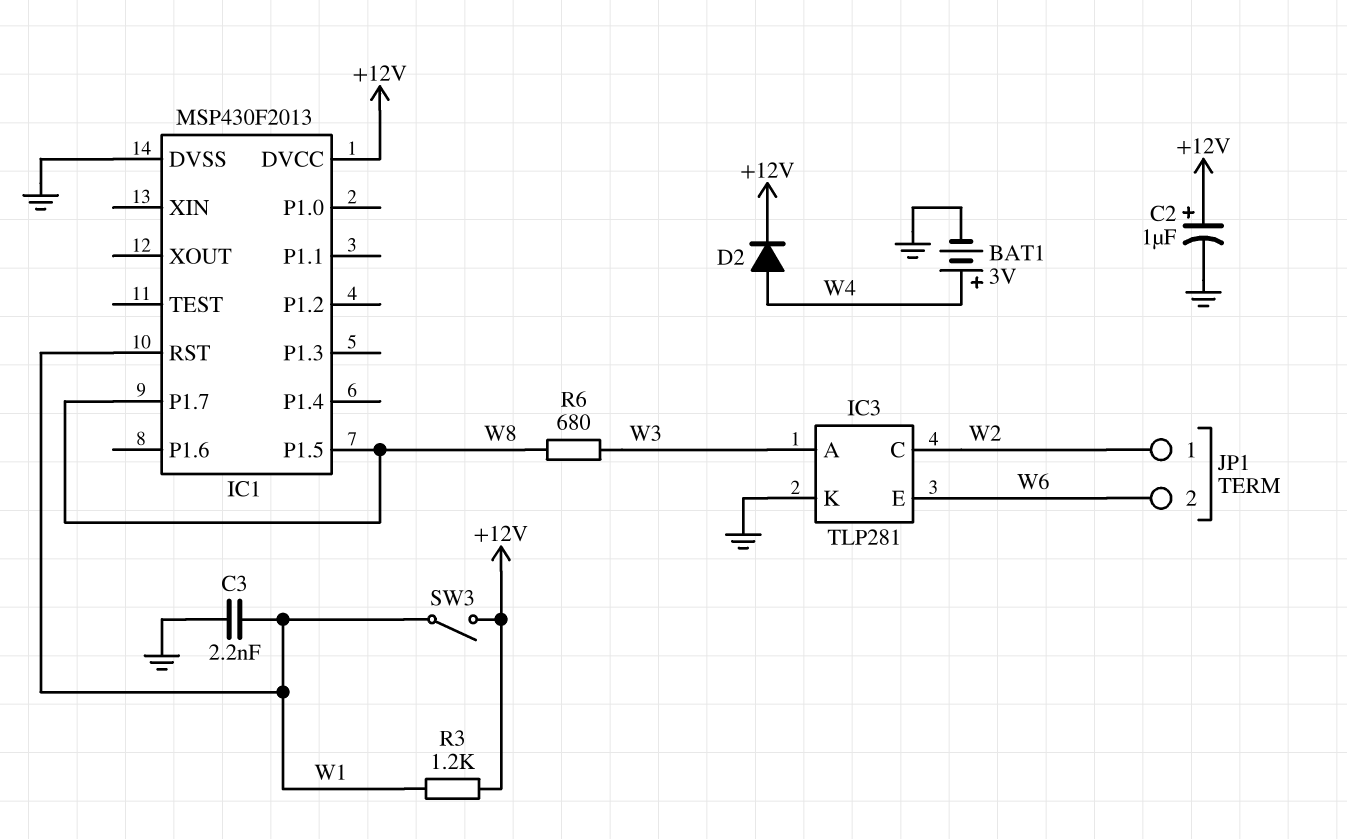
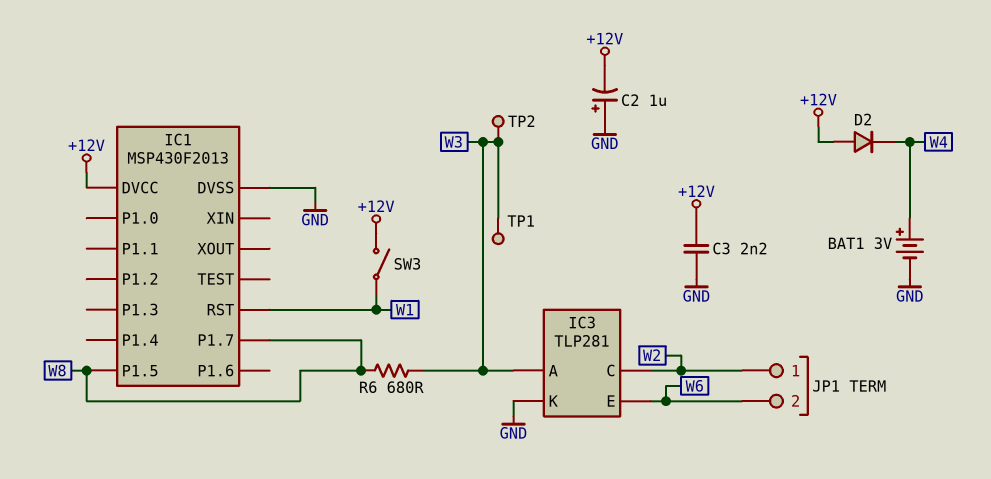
C2: 1uF (plus +12V, minus GND) -> 1uF (plus GND, minus +12V)
C3: 2.2nF (GND, W1) -> 2.2nF (+12V, GND)
D2: diode (A W4, K +12V) -> diode (A +12V, K W4)
R3: 1.2k (+12V, W1) -> none
TP1: none -> test point (W3)
TP2: none -> test point (W3)

